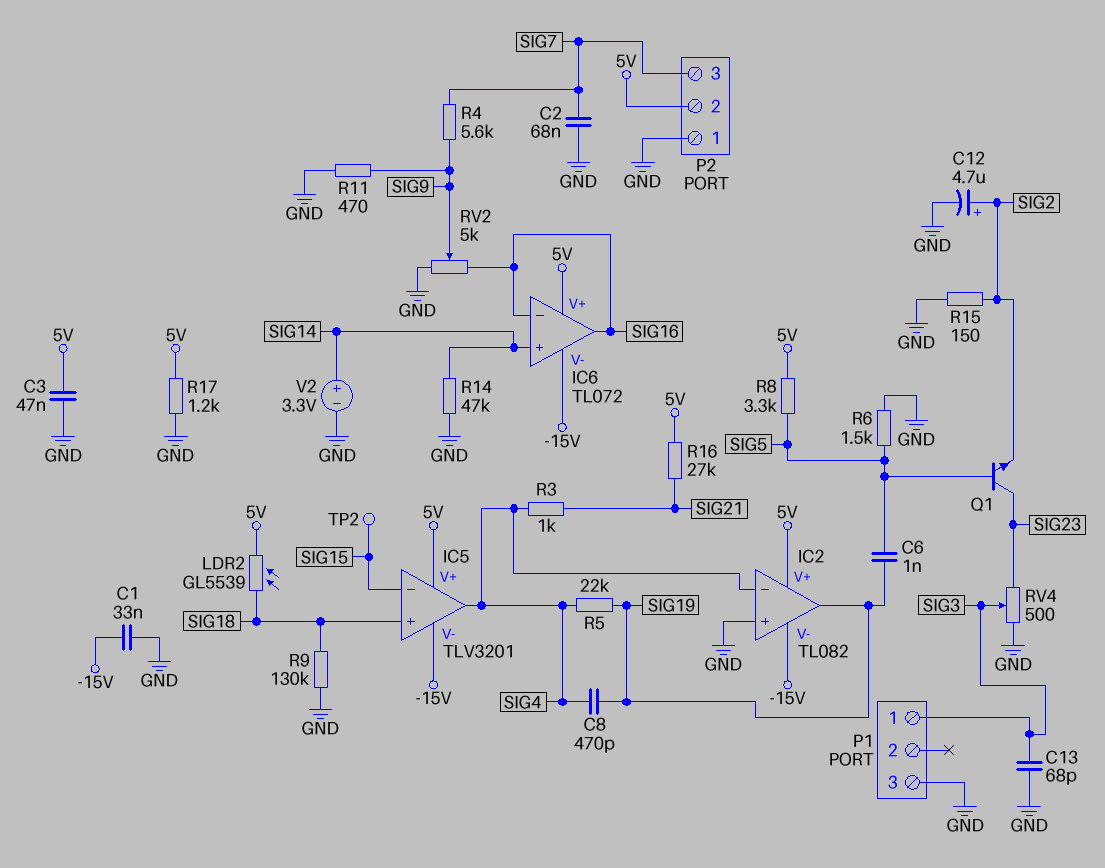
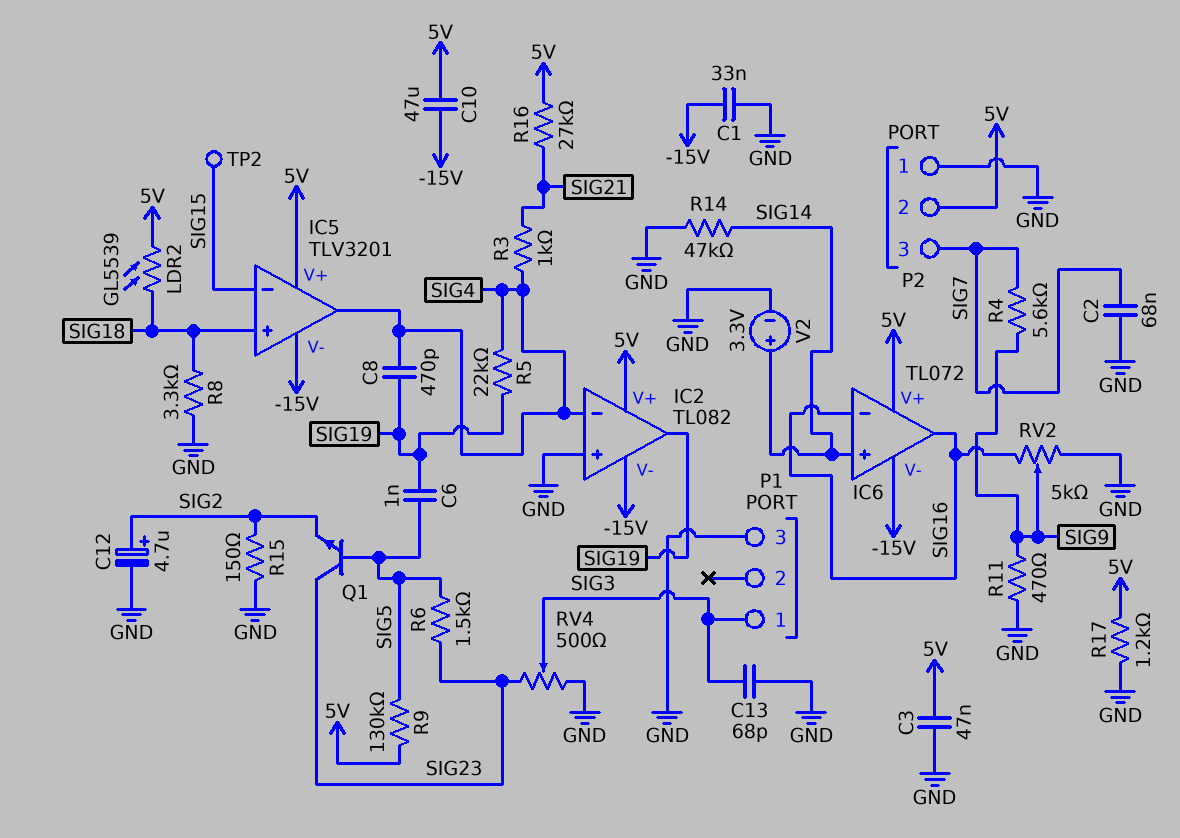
C10: none -> 47uF (-15V, 5V)
R6: 1.5k (GND, SIG5) -> 1.5k (SIG5, SIG23)
R8: 3.3k (5V, SIG5) -> 3.3k (GND, SIG18)
R9: 130k (GND, SIG18) -> 130k (5V, SIG5)

